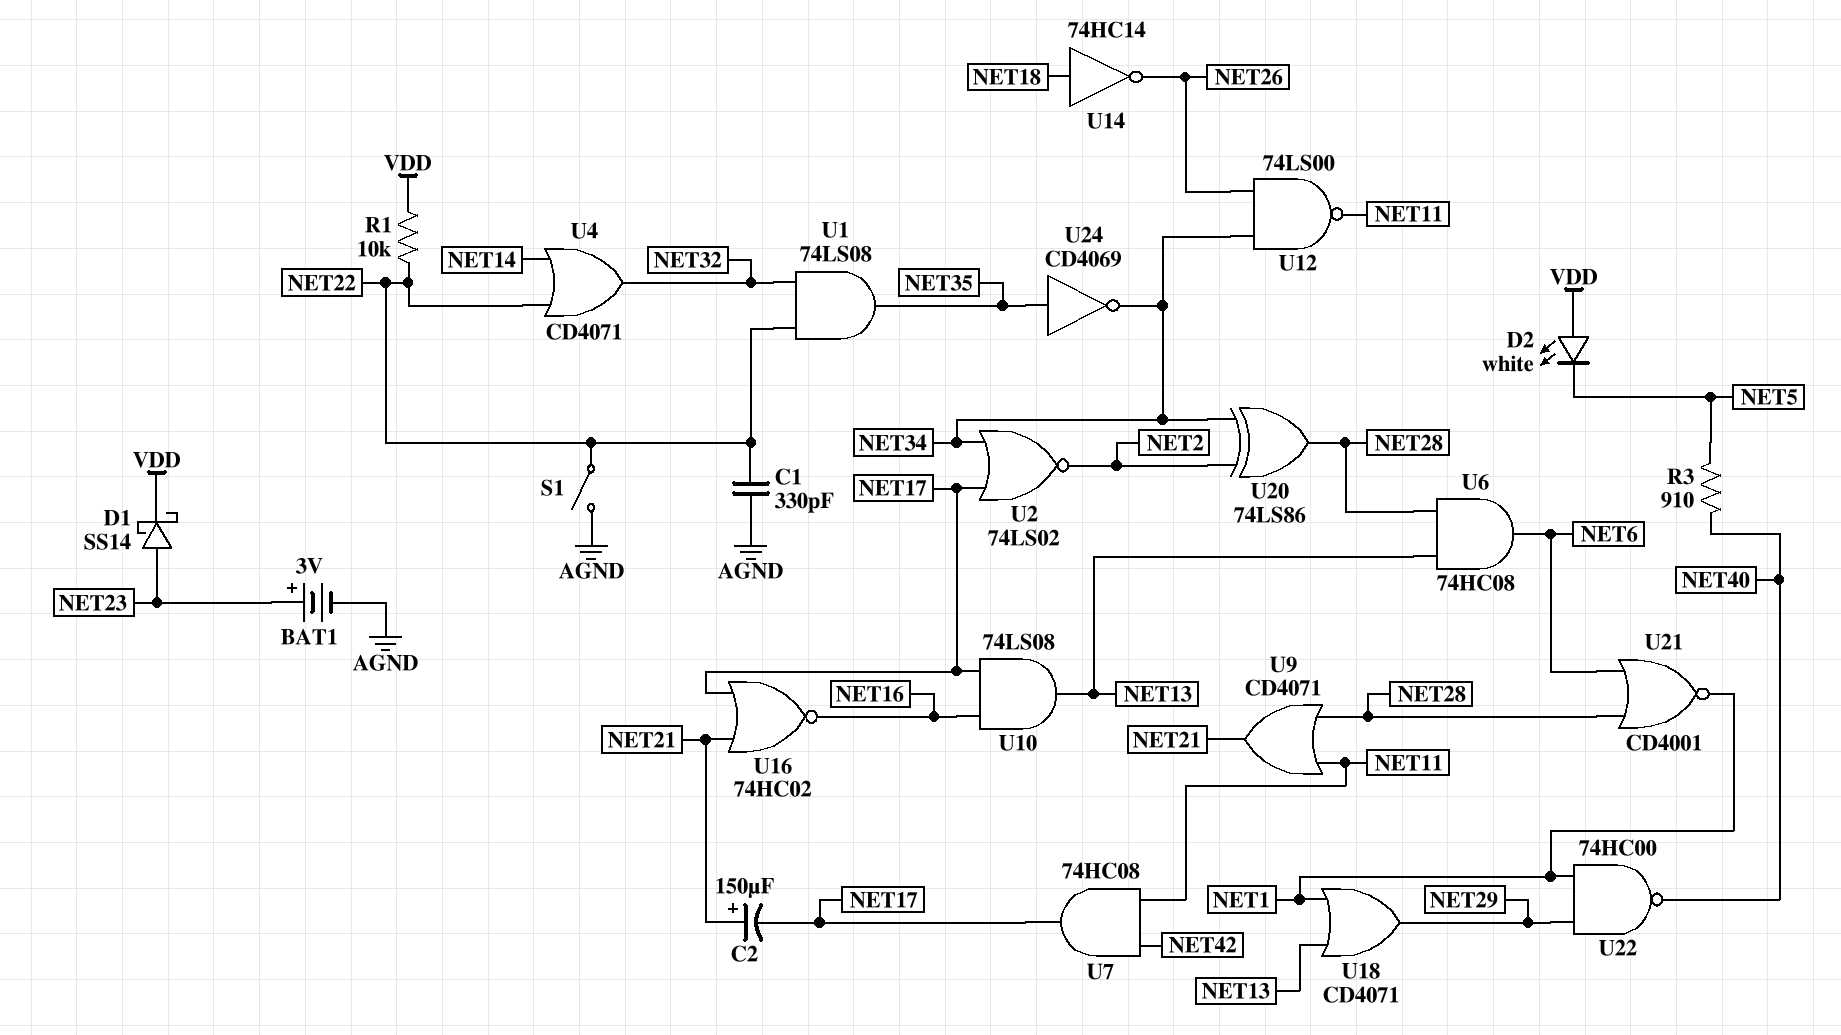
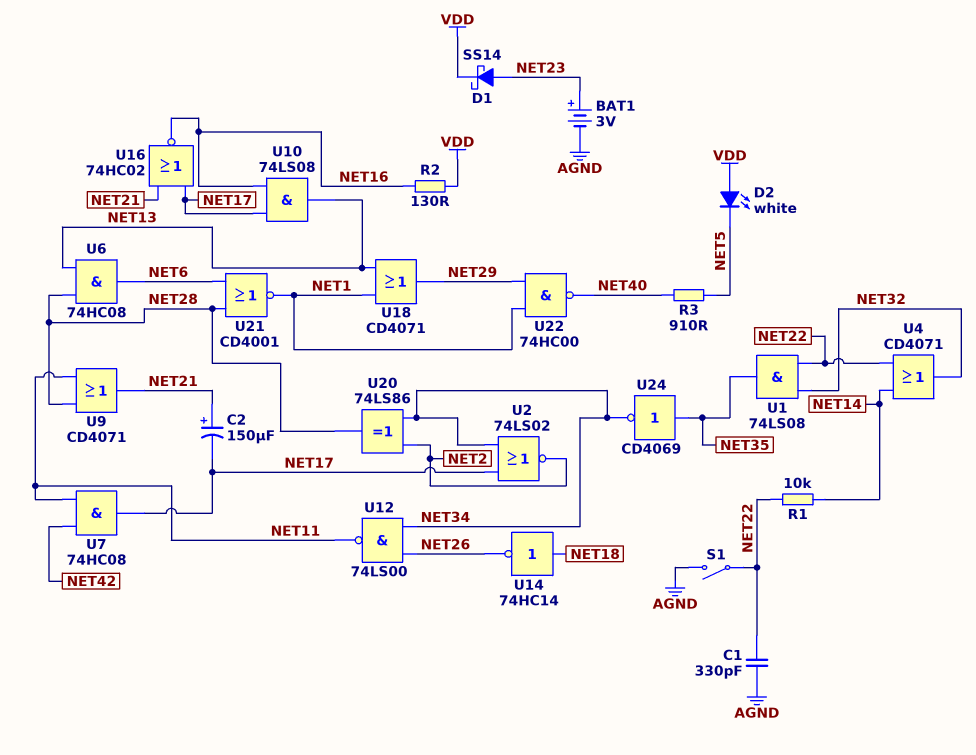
R1: 10k (NET22, VDD) -> 10k (NET14, NET22)
R2: none -> 130 (NET16, VDD)

